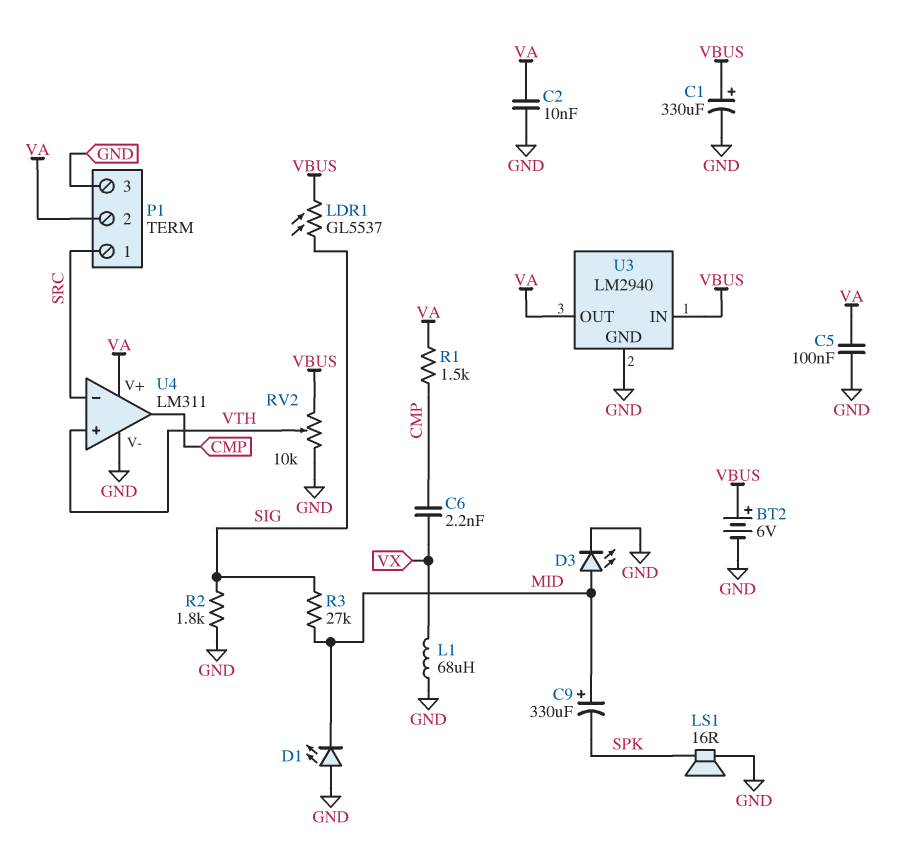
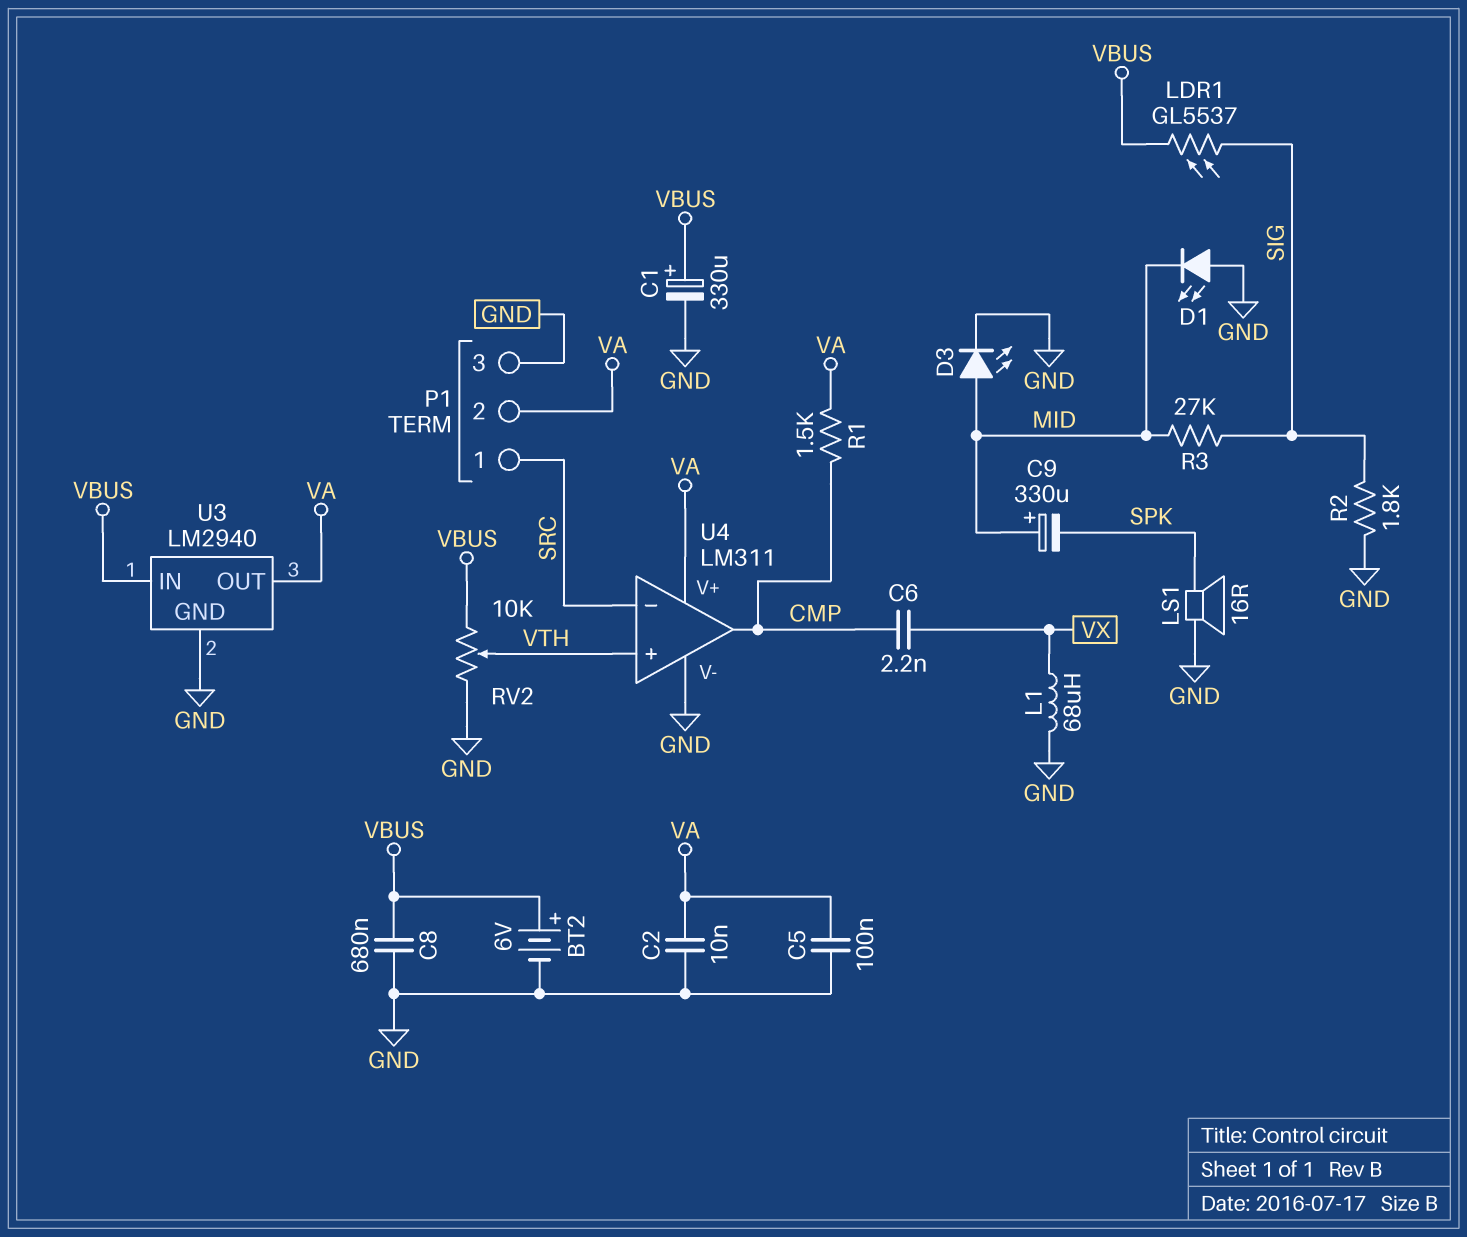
C8: none -> 680nF (GND, VBUS)

